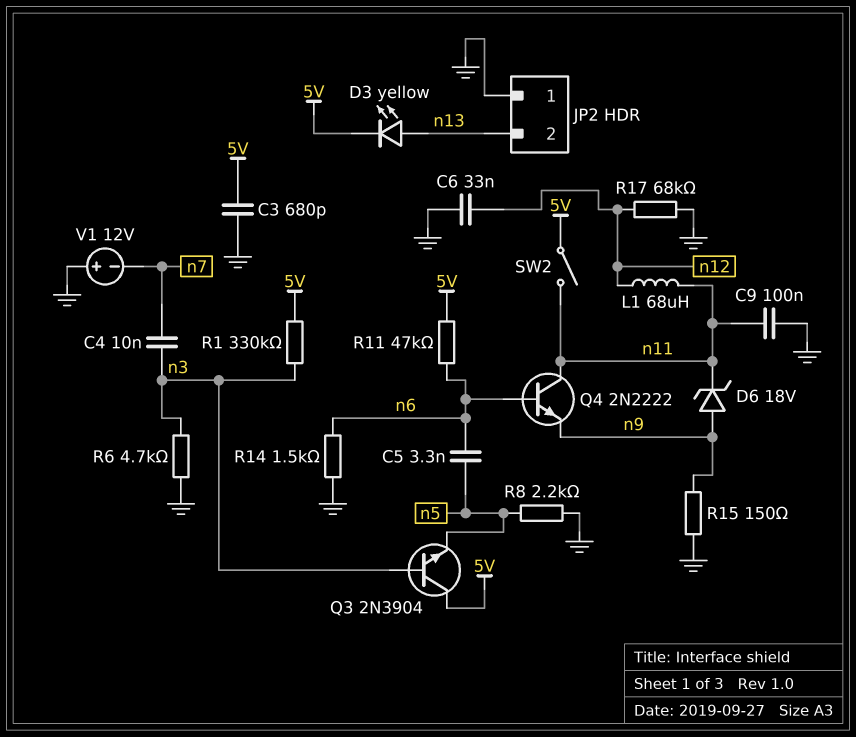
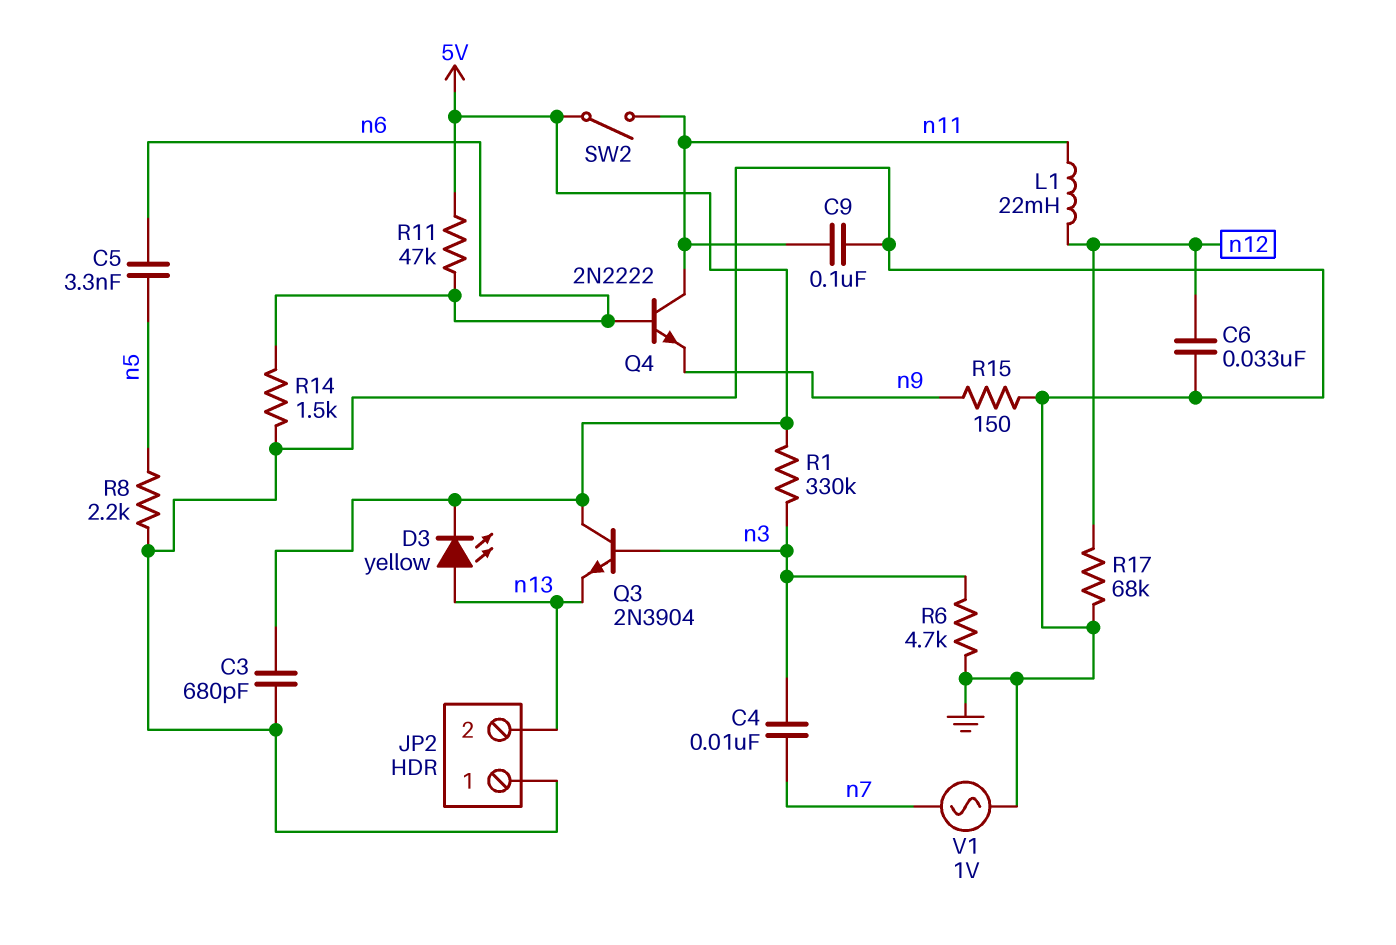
D6: zener 18V (A n9, K n11) -> none
L1: 68uH (n11, n12) -> 22mH (n11, n12)
Q3: NPN 2N3904 (B n3, C 5V, E n5) -> NPN 2N3904 (B n3, C 5V, E n13)
V1: 12V (plus GND, minus n7) -> AC 1V (GND, n7)

